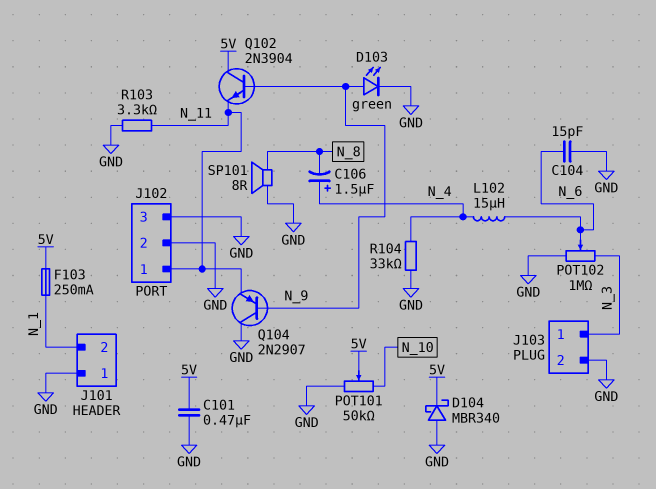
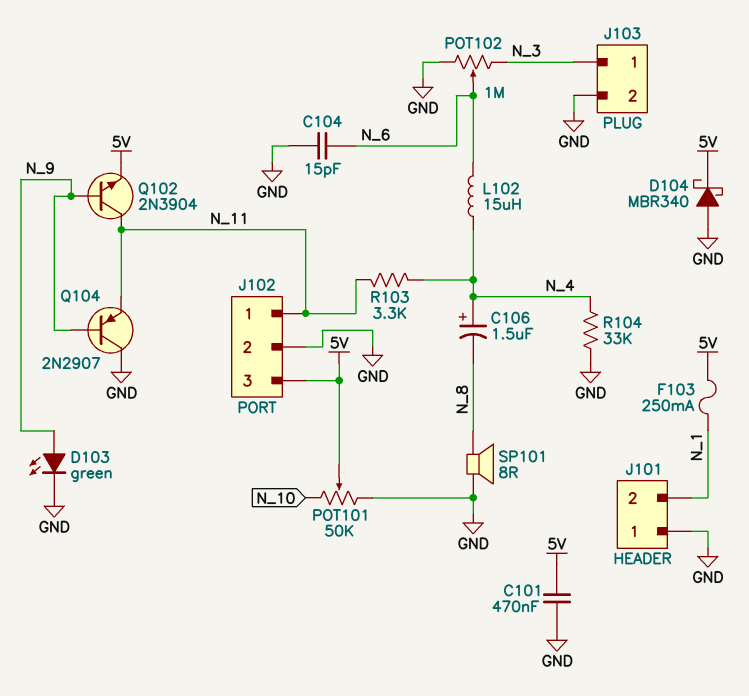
J102 pin 3: GND -> 5V
Q102: NPN 2N3904 (B N_9, C 5V, E N_11) -> NPN 2N3904 (B N_9, C N_11, E 5V)
R103: 3.3k (GND, N_11) -> 3.3k (N_4, N_11)

